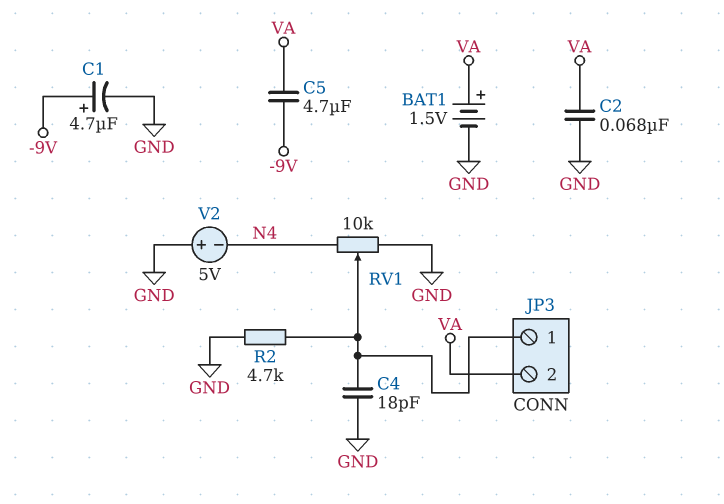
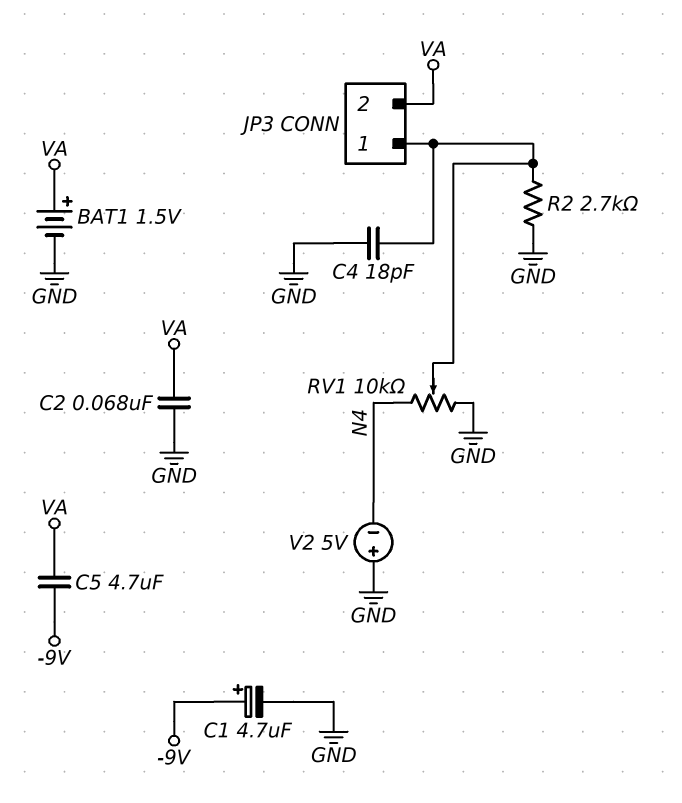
R2: 4.7k (GND, JP3/1) -> 2.7k (GND, JP3/1)

